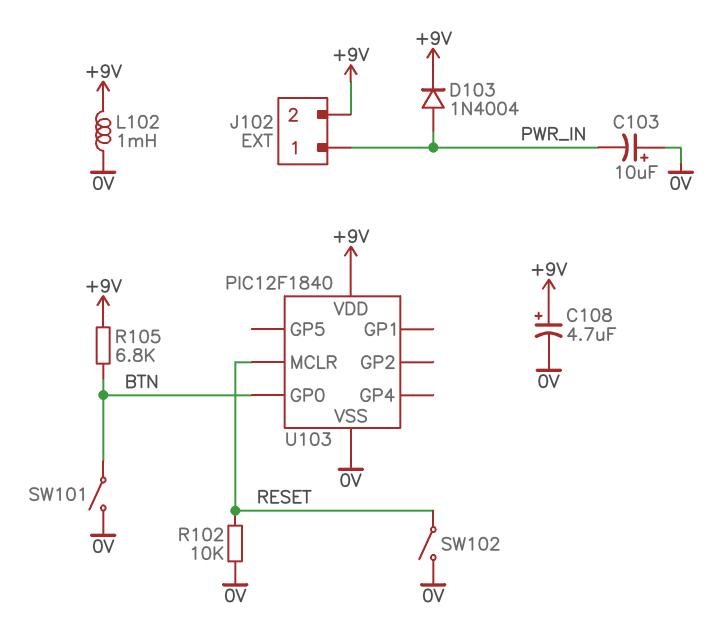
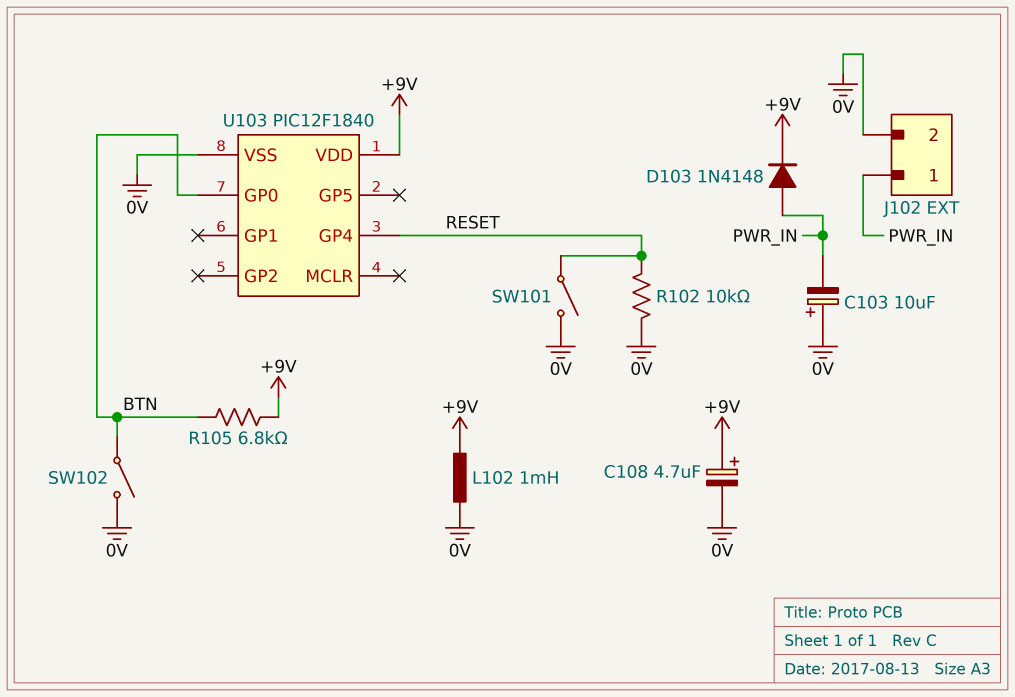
D103: diode 1N4004 (A PWR_IN, K +9V) -> diode 1N4148 (A PWR_IN, K +9V)
J102 pin 2: +9V -> 0V
SW101: switch (0V, BTN) -> switch (0V, RESET)
SW102: switch (0V, RESET) -> switch (0V, BTN)
U103 pin GP4: none -> RESET
U103 pin MCLR: RESET -> none

